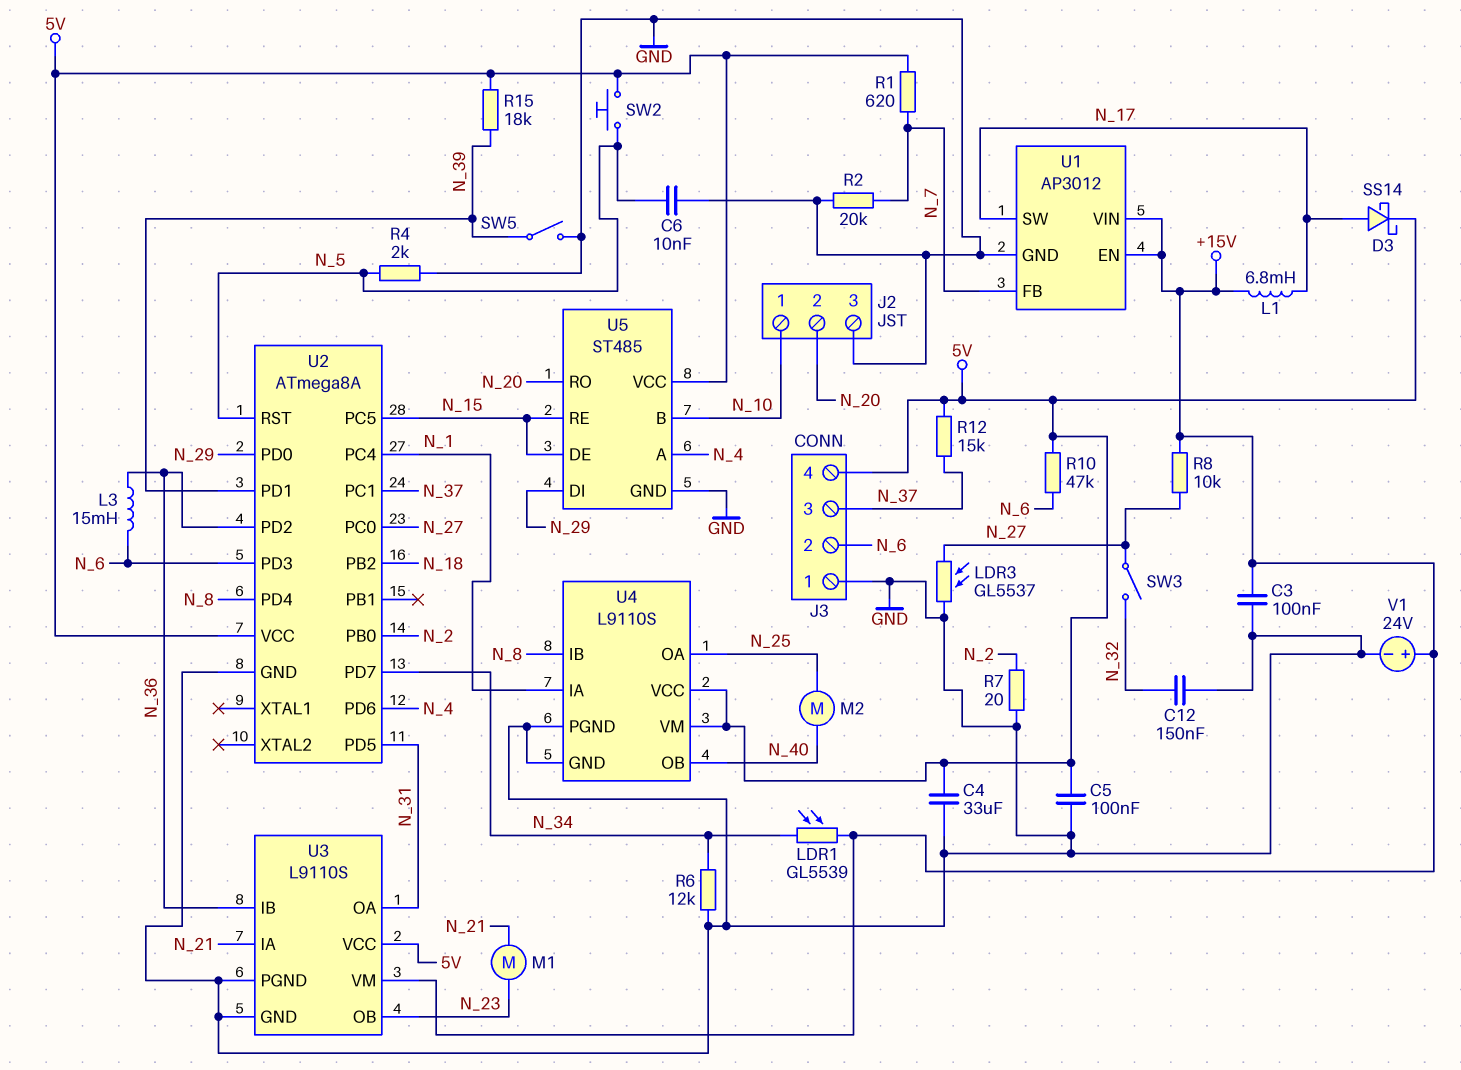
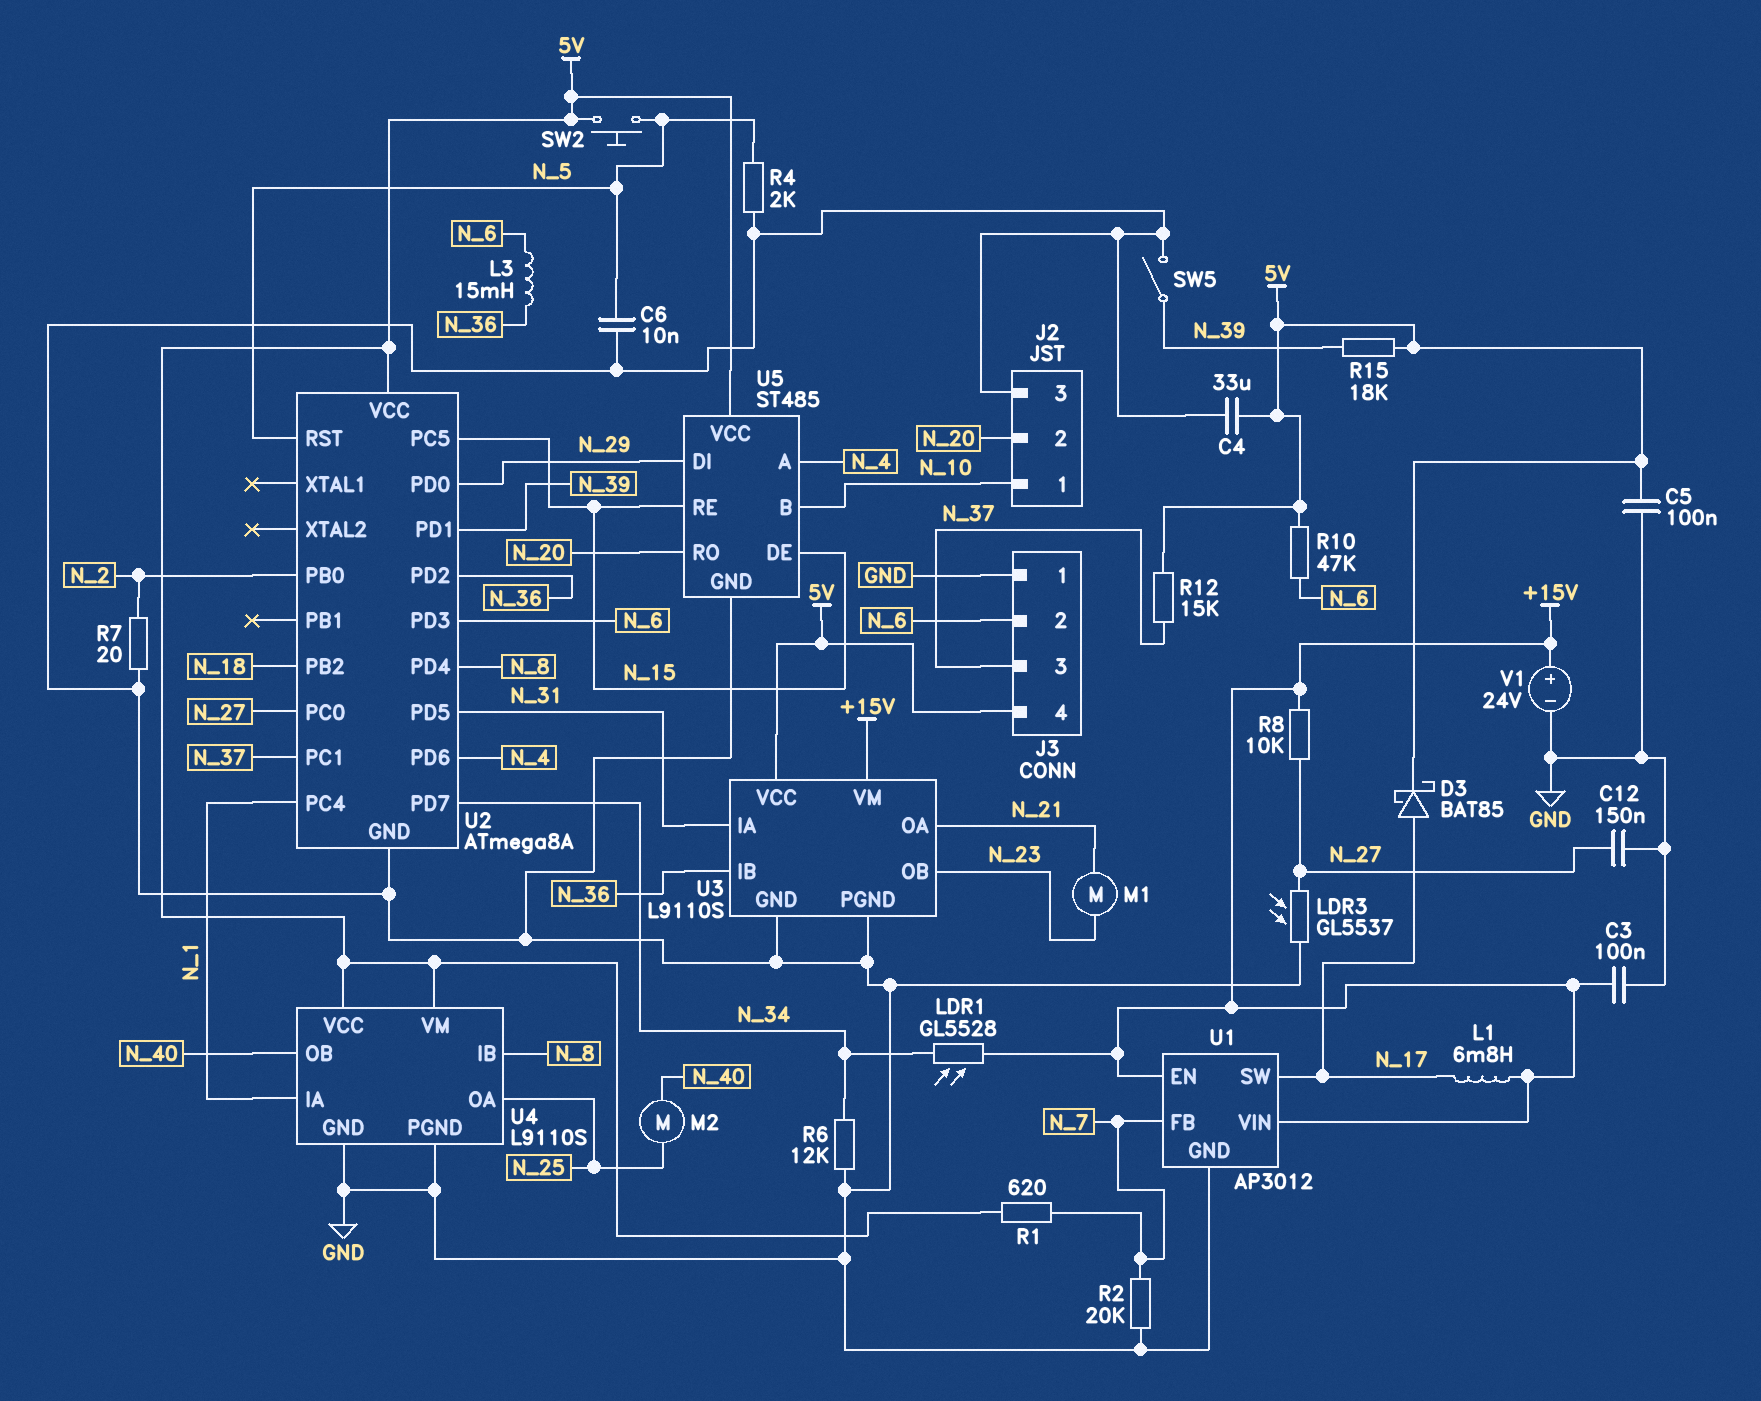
C12: 150nF (GND, N_32) -> 150nF (GND, N_27)
D3: schottky SS14 (A N_17, K 5V) -> schottky BAT85 (A N_17, K 5V)
LDR1: GL5539 (+15V, N_34) -> GL5528 (+15V, N_34)
SW3: switch (N_27, N_32) -> none
U3 pin IA: N_21 -> N_31
U3 pin OA: N_31 -> N_21

